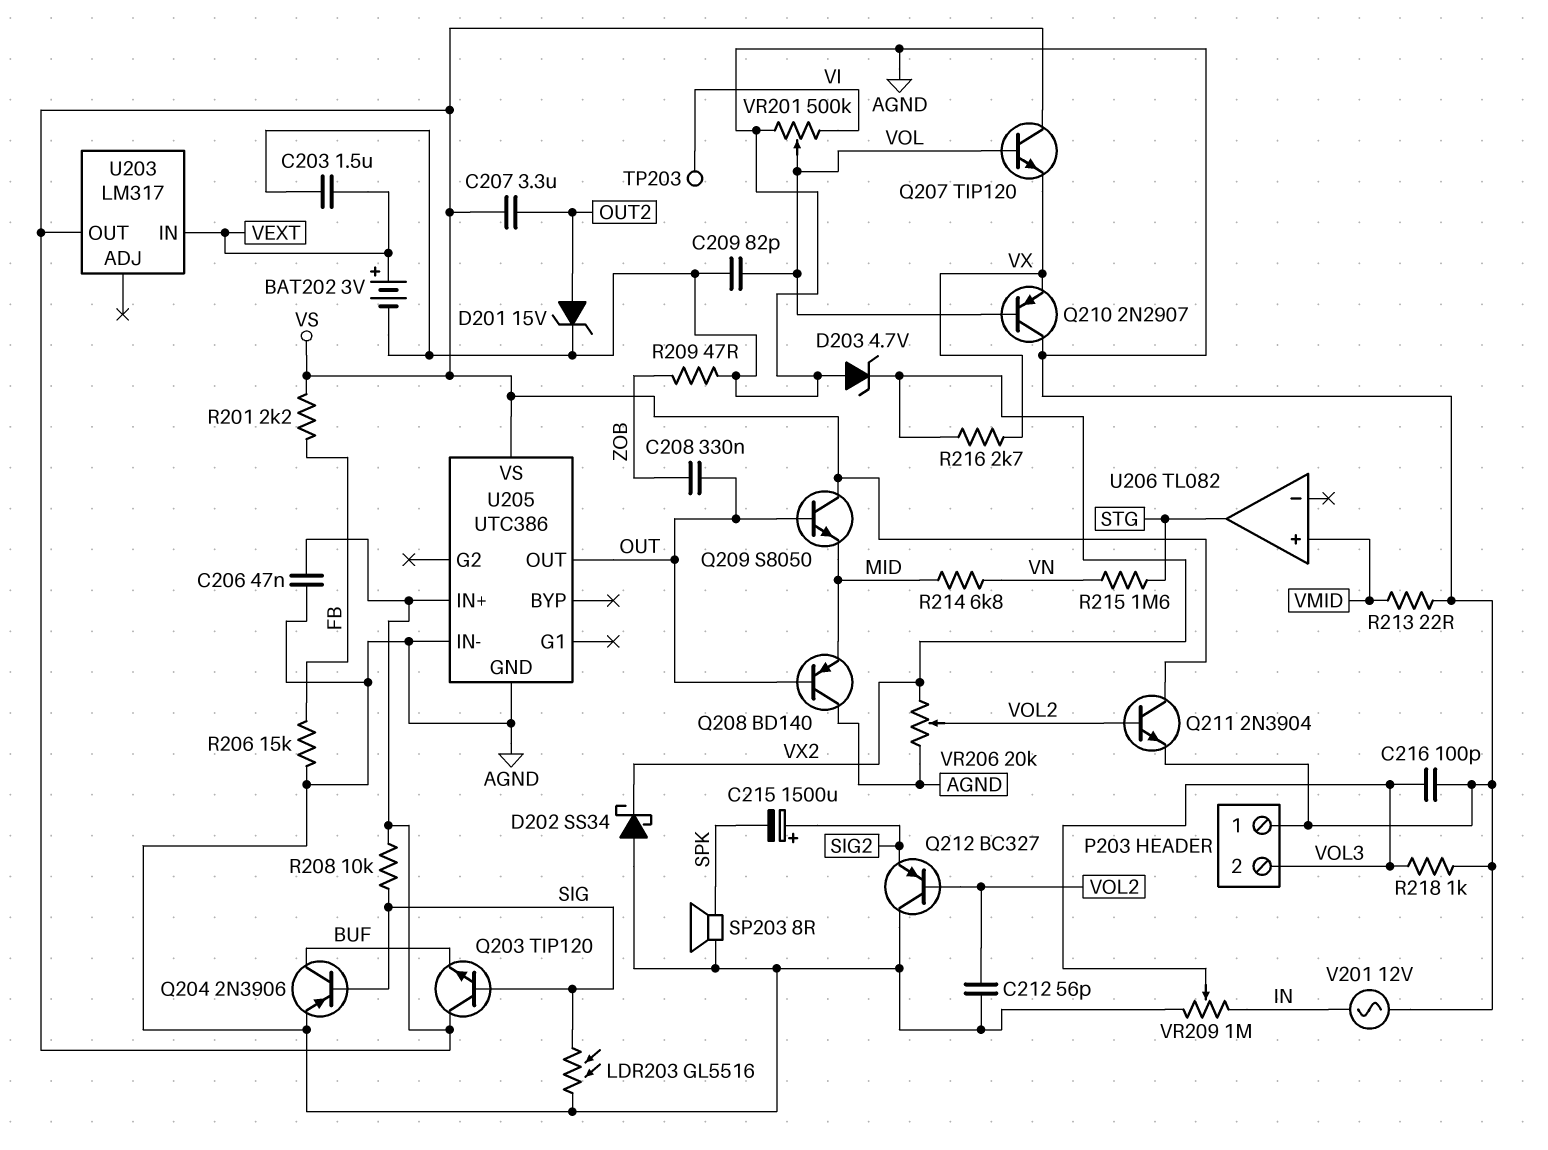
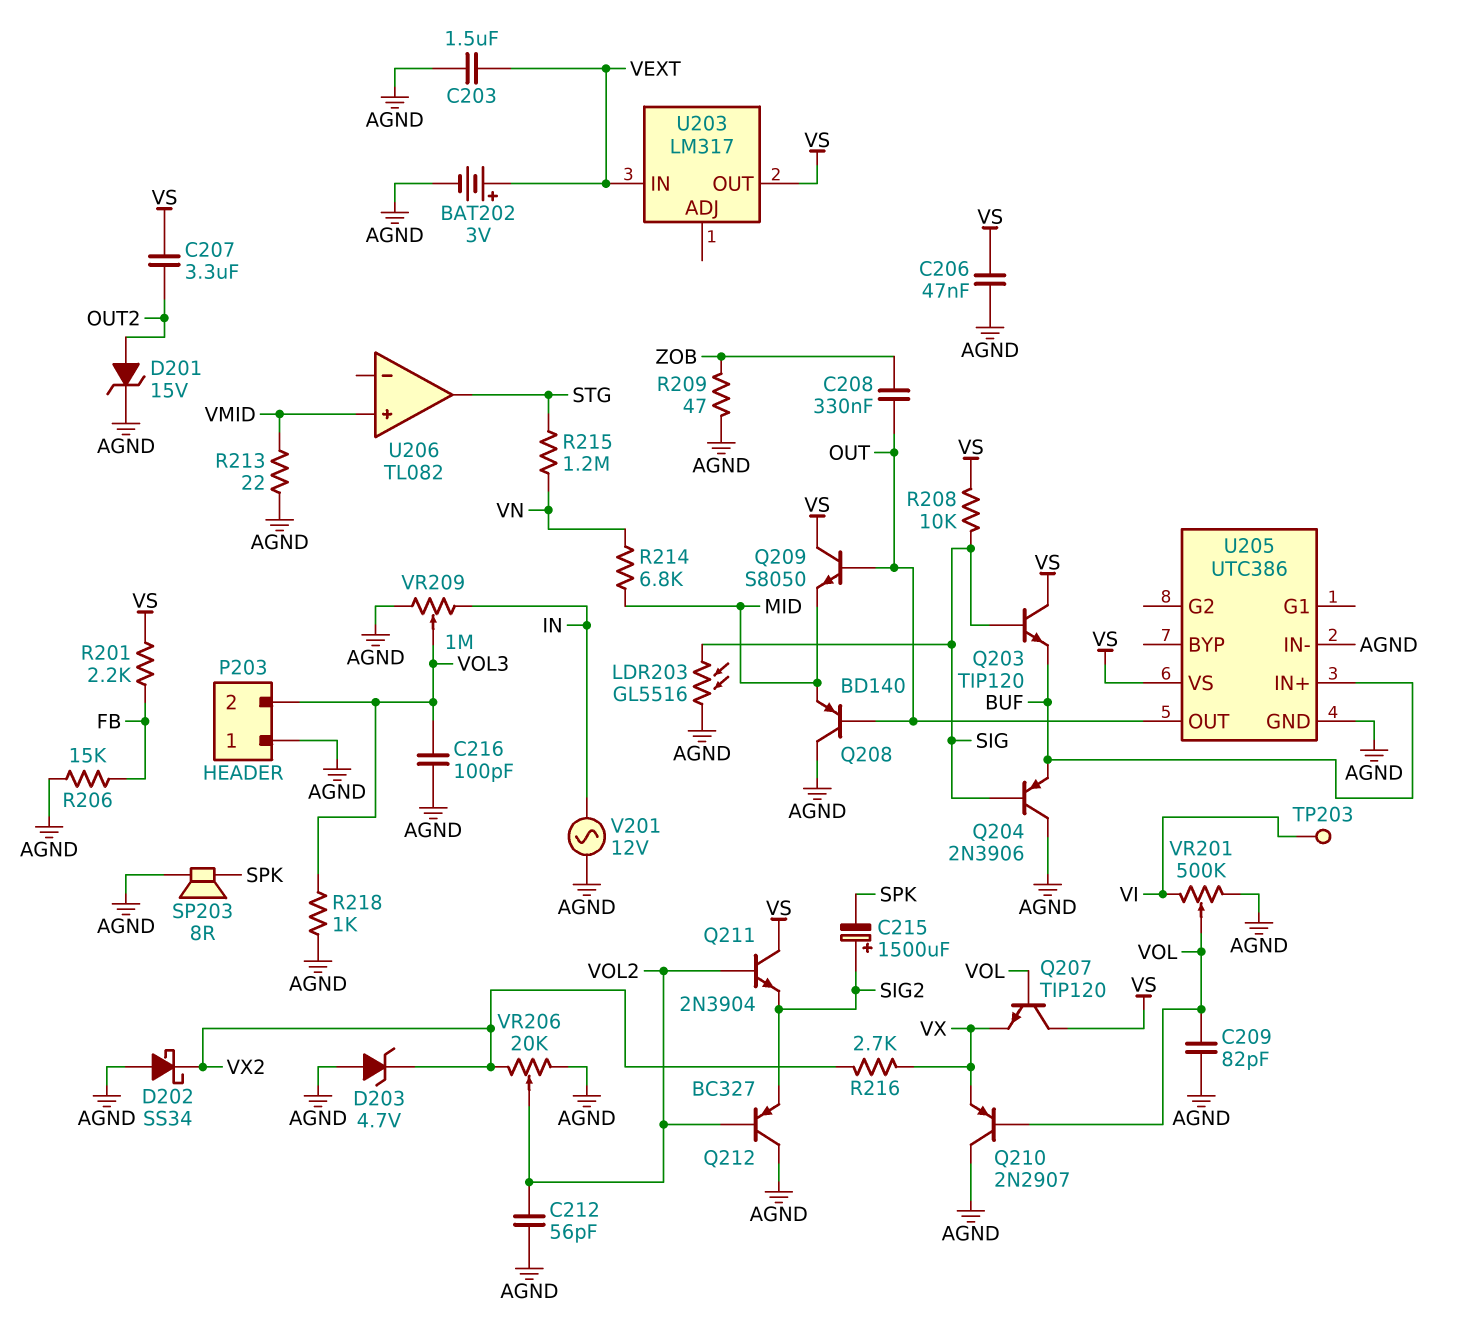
Q204: PNP 2N3906 (B SIG, C BUF, E AGND) -> PNP 2N3906 (B SIG, C AGND, E BUF)
Q211: NPN 2N3904 (B VOL2, C VS, E AGND) -> NPN 2N3904 (B VOL2, C VS, E SIG2)
R215: 1.6M (STG, VN) -> 1.2M (STG, VN)
U205 pin IN+: VS -> BUF

